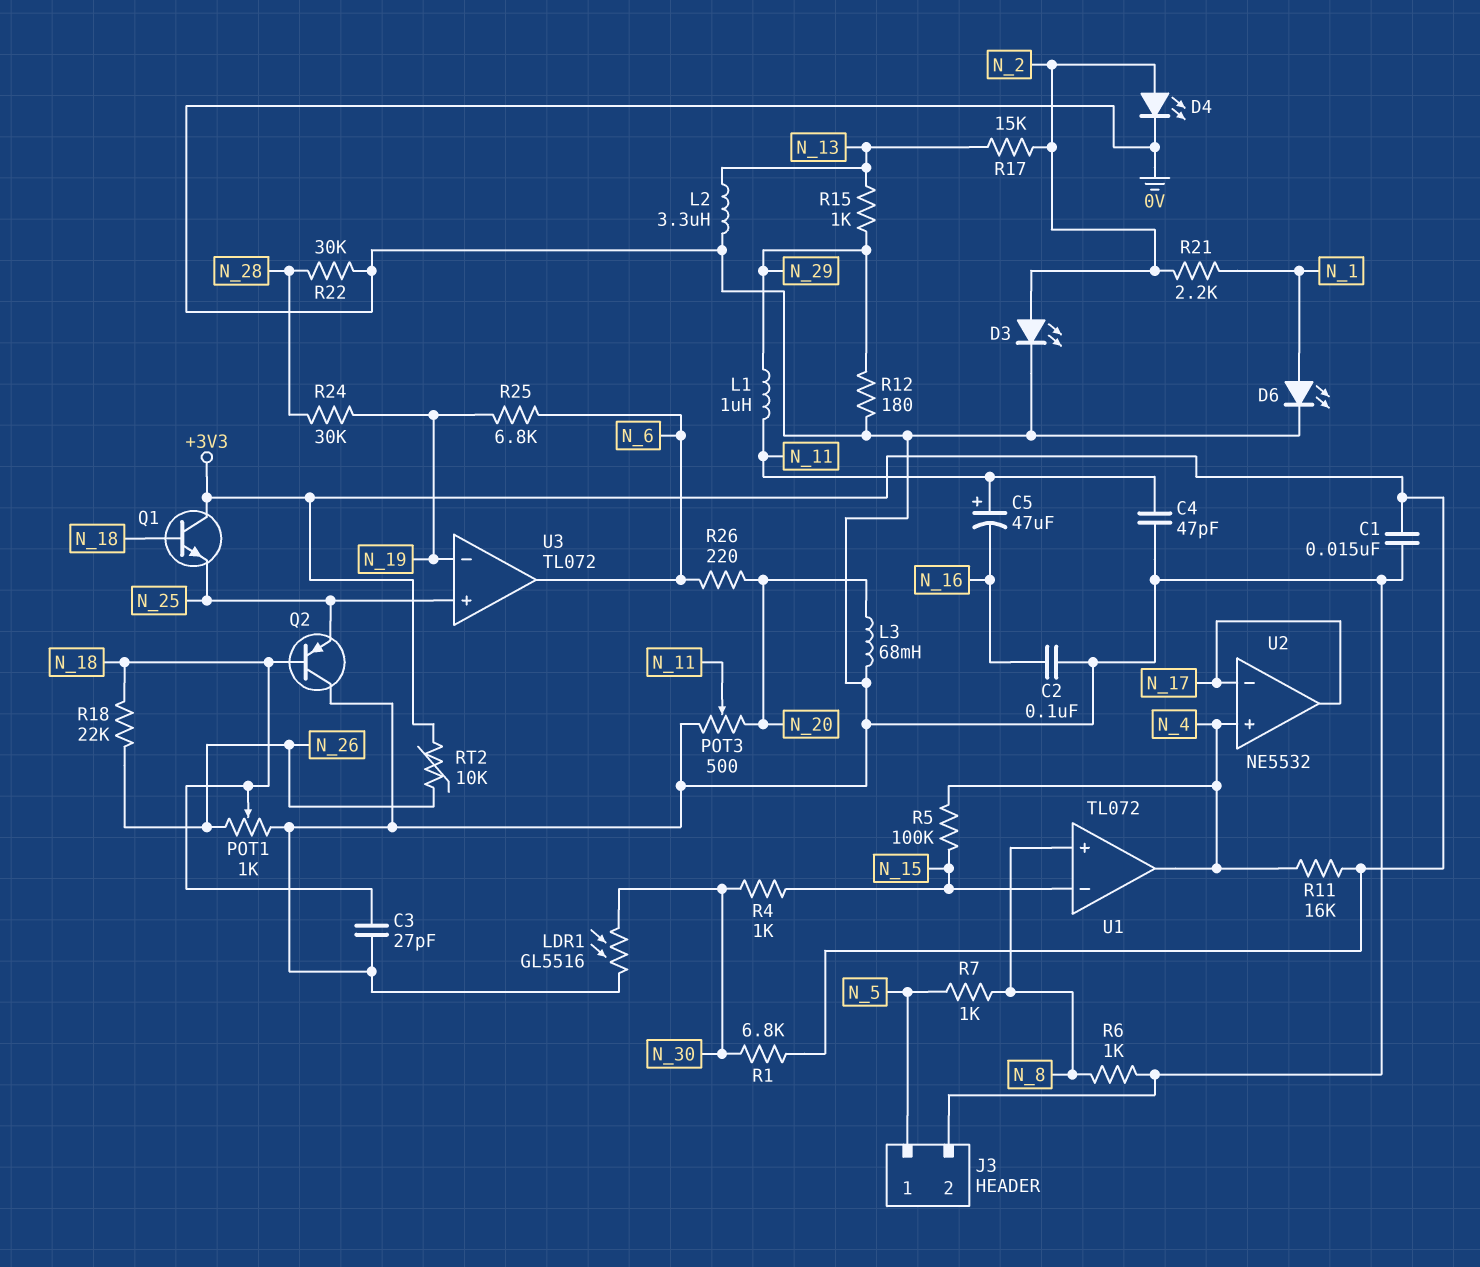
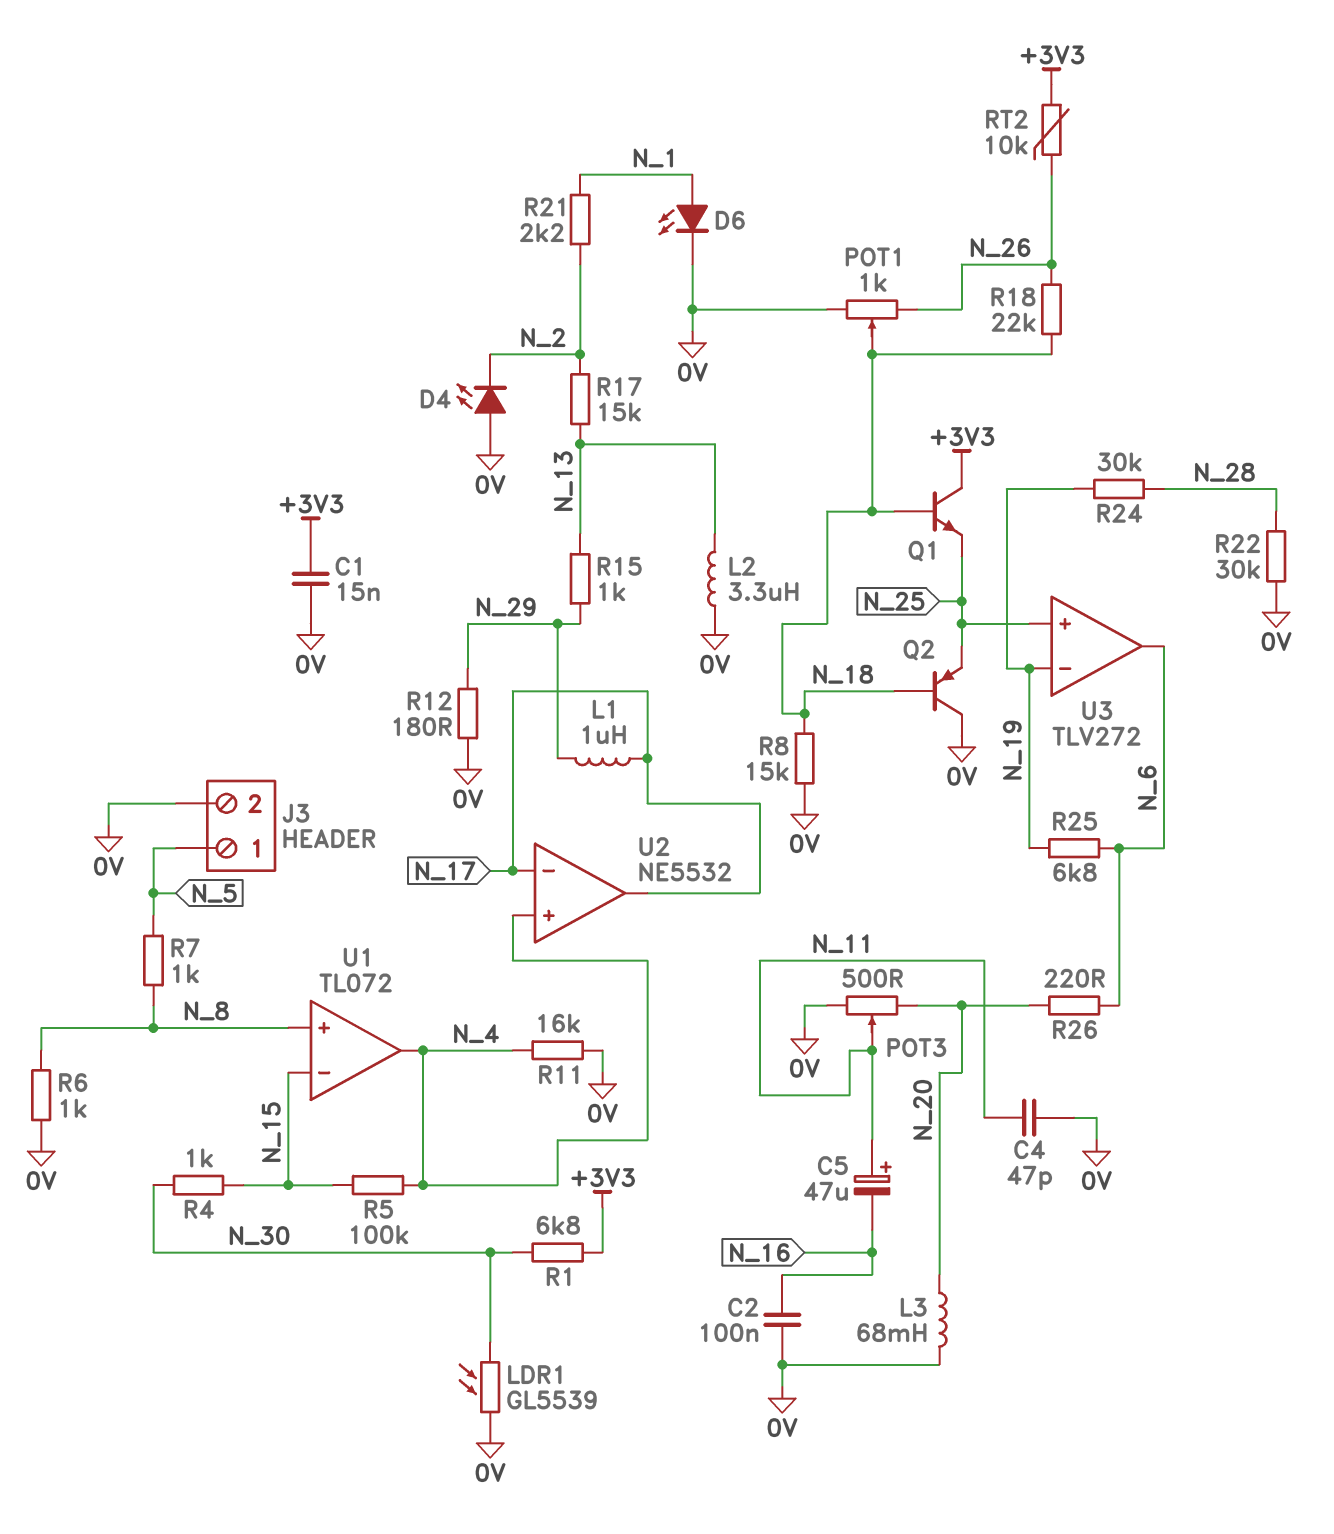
C3: 27pF (0V, N_18) -> none
D3: LED (A N_2, K 0V) -> none
D4: LED (A N_2, K 0V) -> LED (A 0V, K N_2)
L1: 1uH (N_11, N_29) -> 1uH (N_17, N_29)
LDR1: GL5516 (0V, N_30) -> GL5539 (0V, N_30)
R8: none -> 15k (0V, N_18)
R11: 16k (+3V3, N_4) -> 16k (0V, N_4)
U3: TL072 -> TLV272

